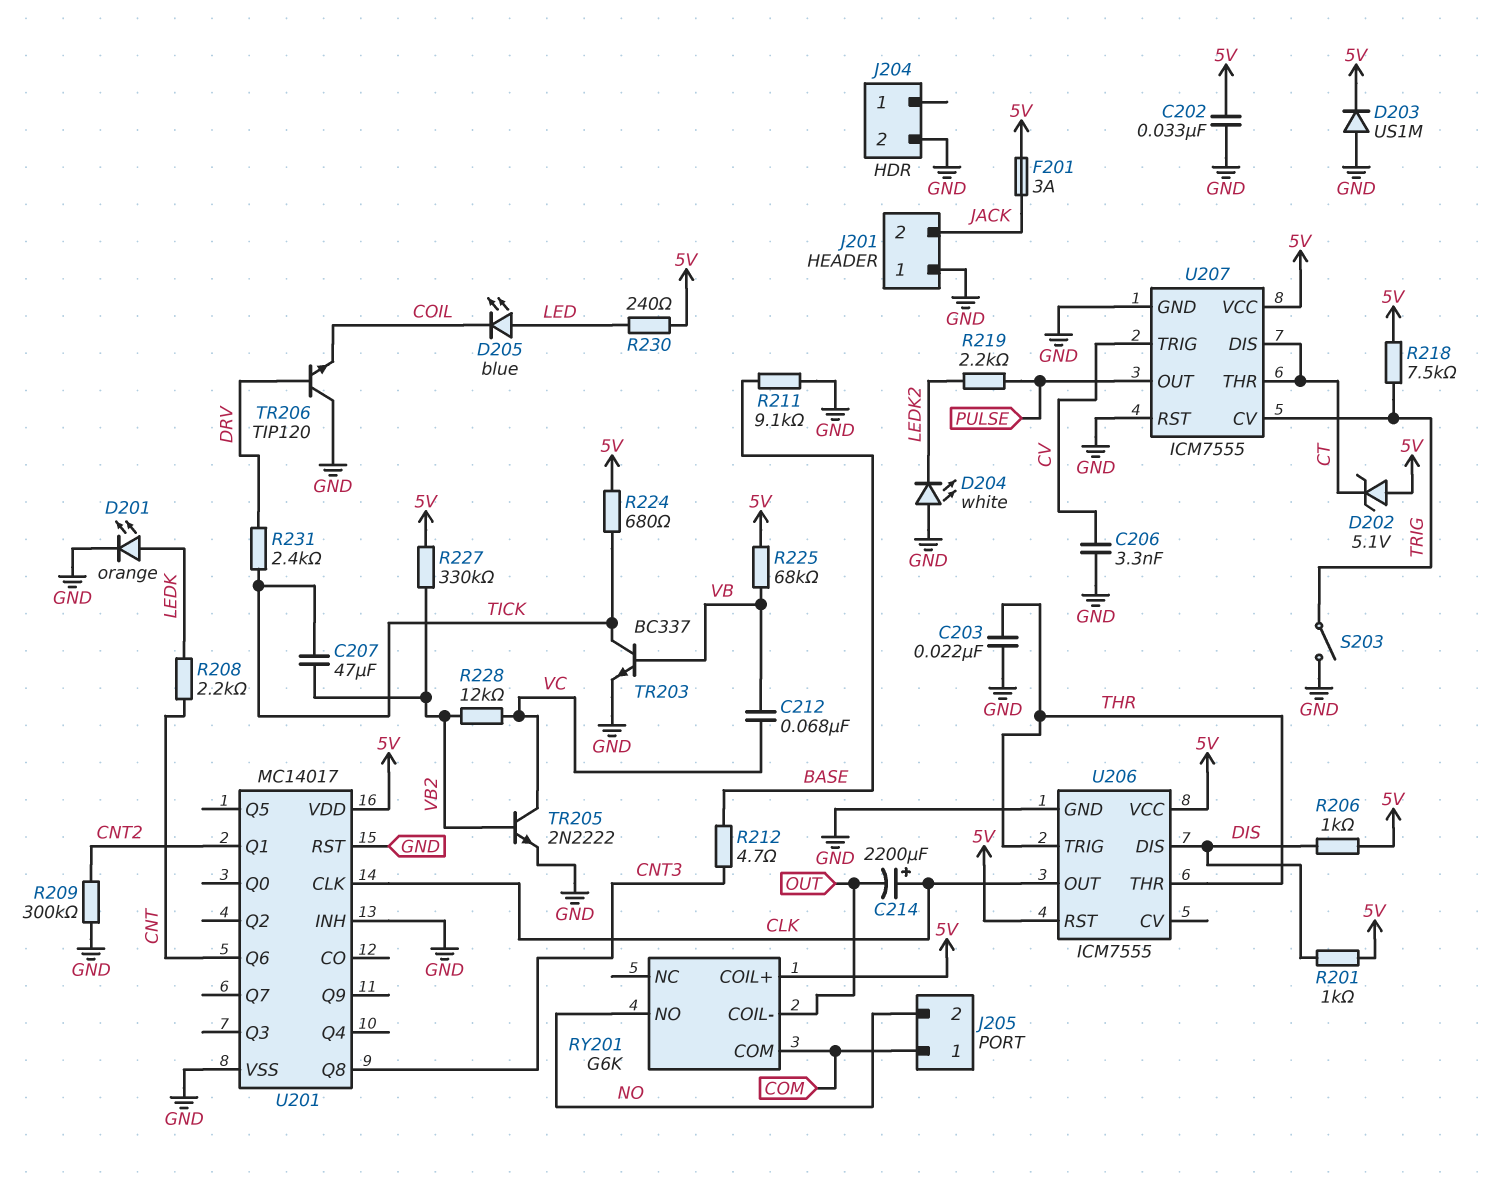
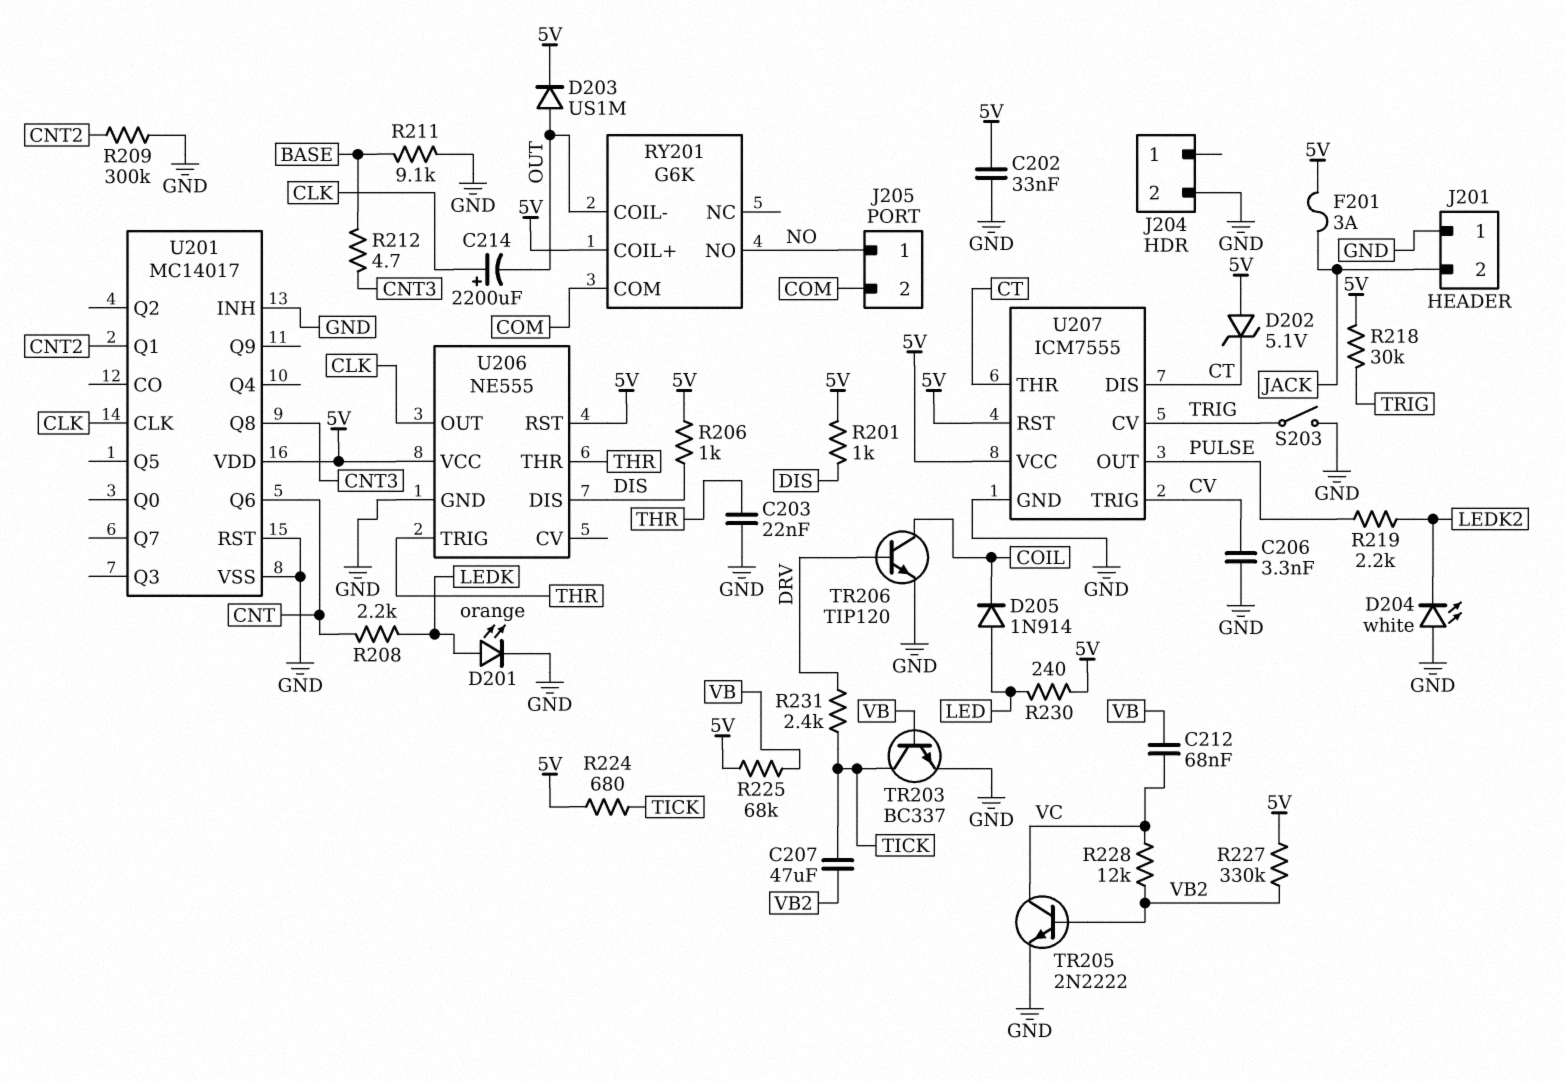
D203: diode US1M (A GND, K 5V) -> diode US1M (A OUT, K 5V)
D205: LED blue (A LED, K COIL) -> diode 1N914 (A LED, K COIL)
J205 pin 1: COM -> NO
J205 pin 2: NO -> COM
R218: 7.5k (5V, TRIG) -> 30k (5V, TRIG)
TR206: NPN TIP120 (B DRV, C GND, E COIL) -> NPN TIP120 (B DRV, C COIL, E GND)
U206: ICM7555 -> NE555
U207 pin RST: GND -> 5V

